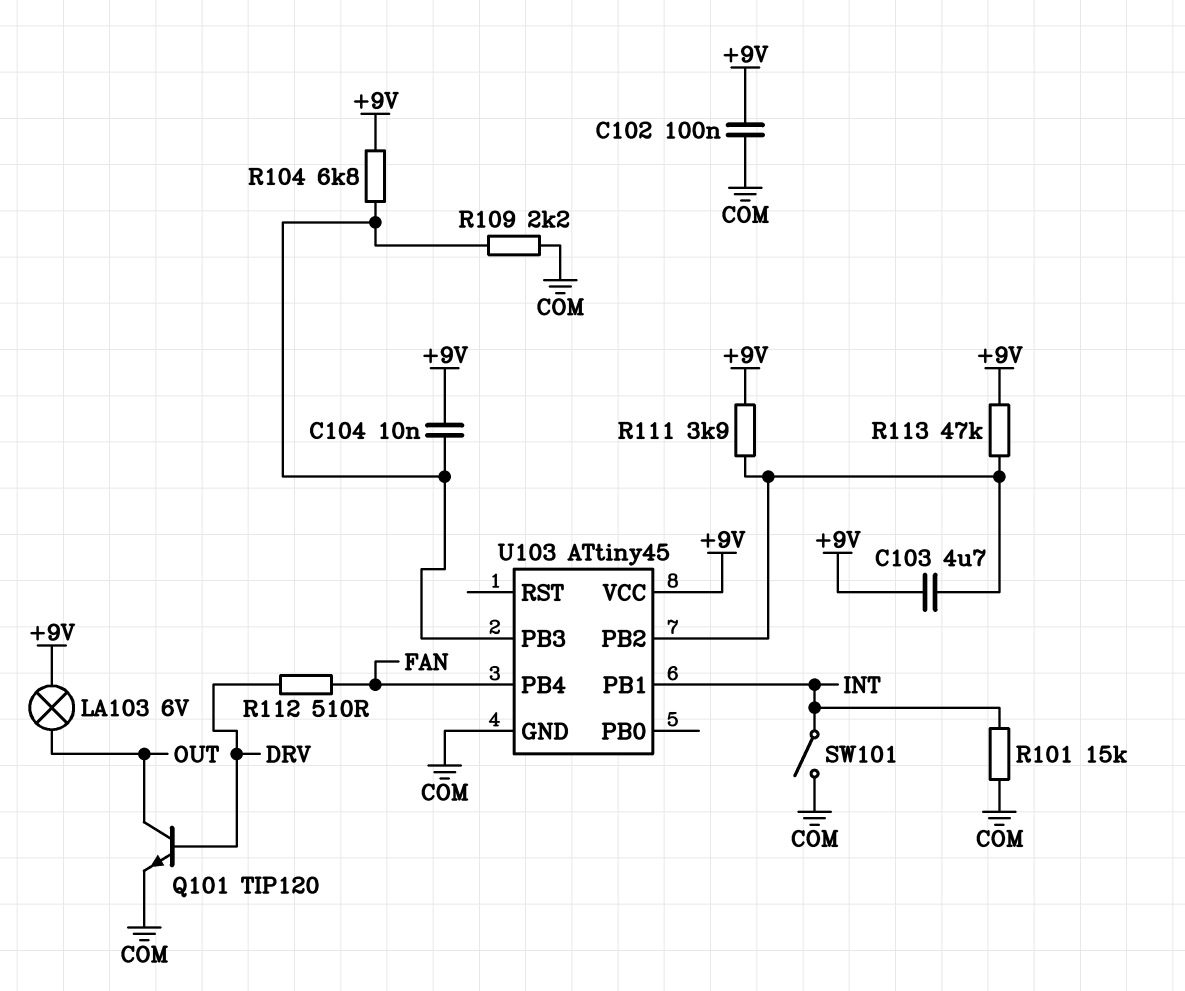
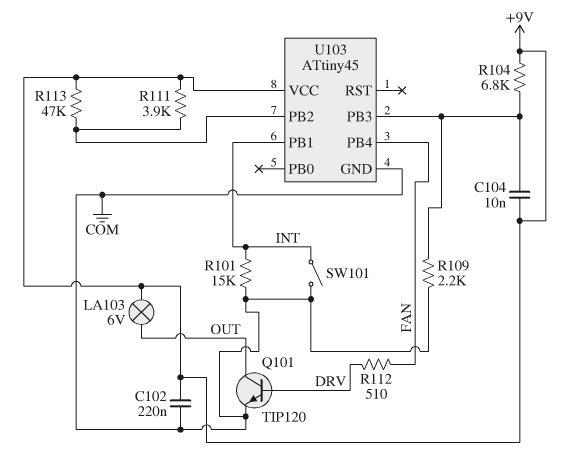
C102: 100nF (+9V, COM) -> 220nF (+9V, COM)
C103: 4.7uF (+9V, U103/PB2) -> none

